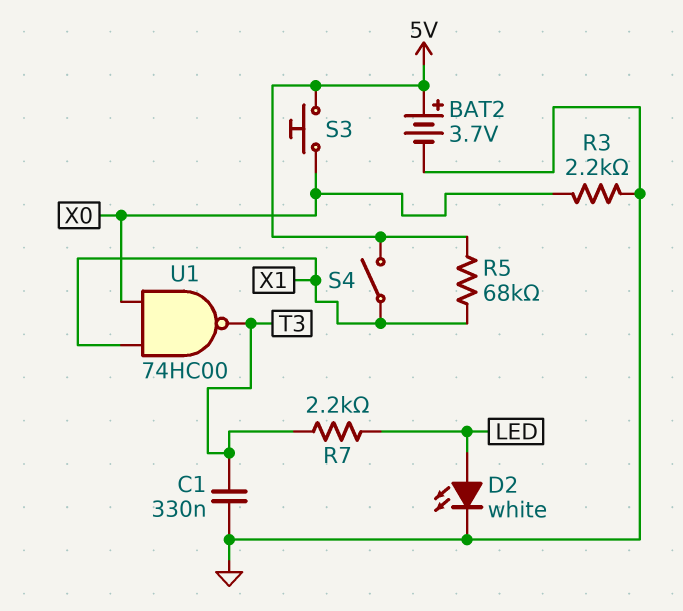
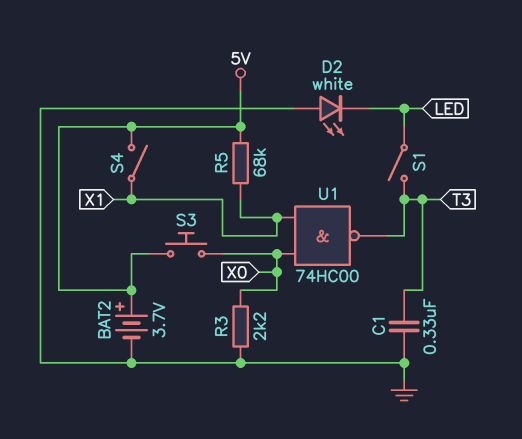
D2: LED white (A LED, K GND) -> LED white (A GND, K LED)
R7: 2.2k (LED, T3) -> none
S1: none -> switch (LED, T3)

